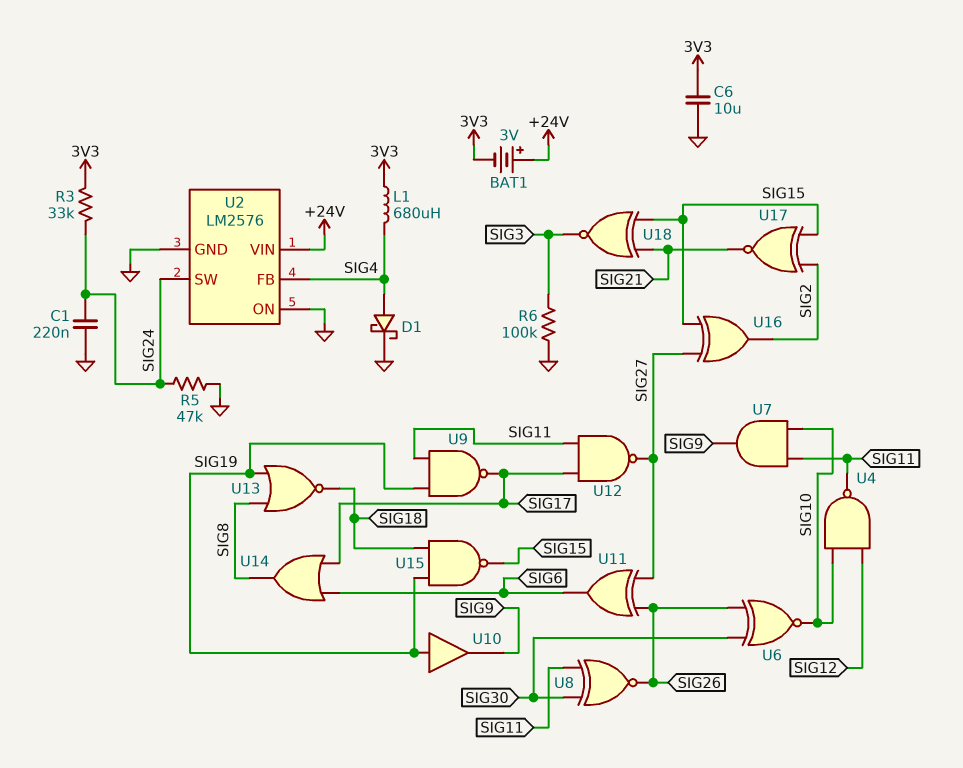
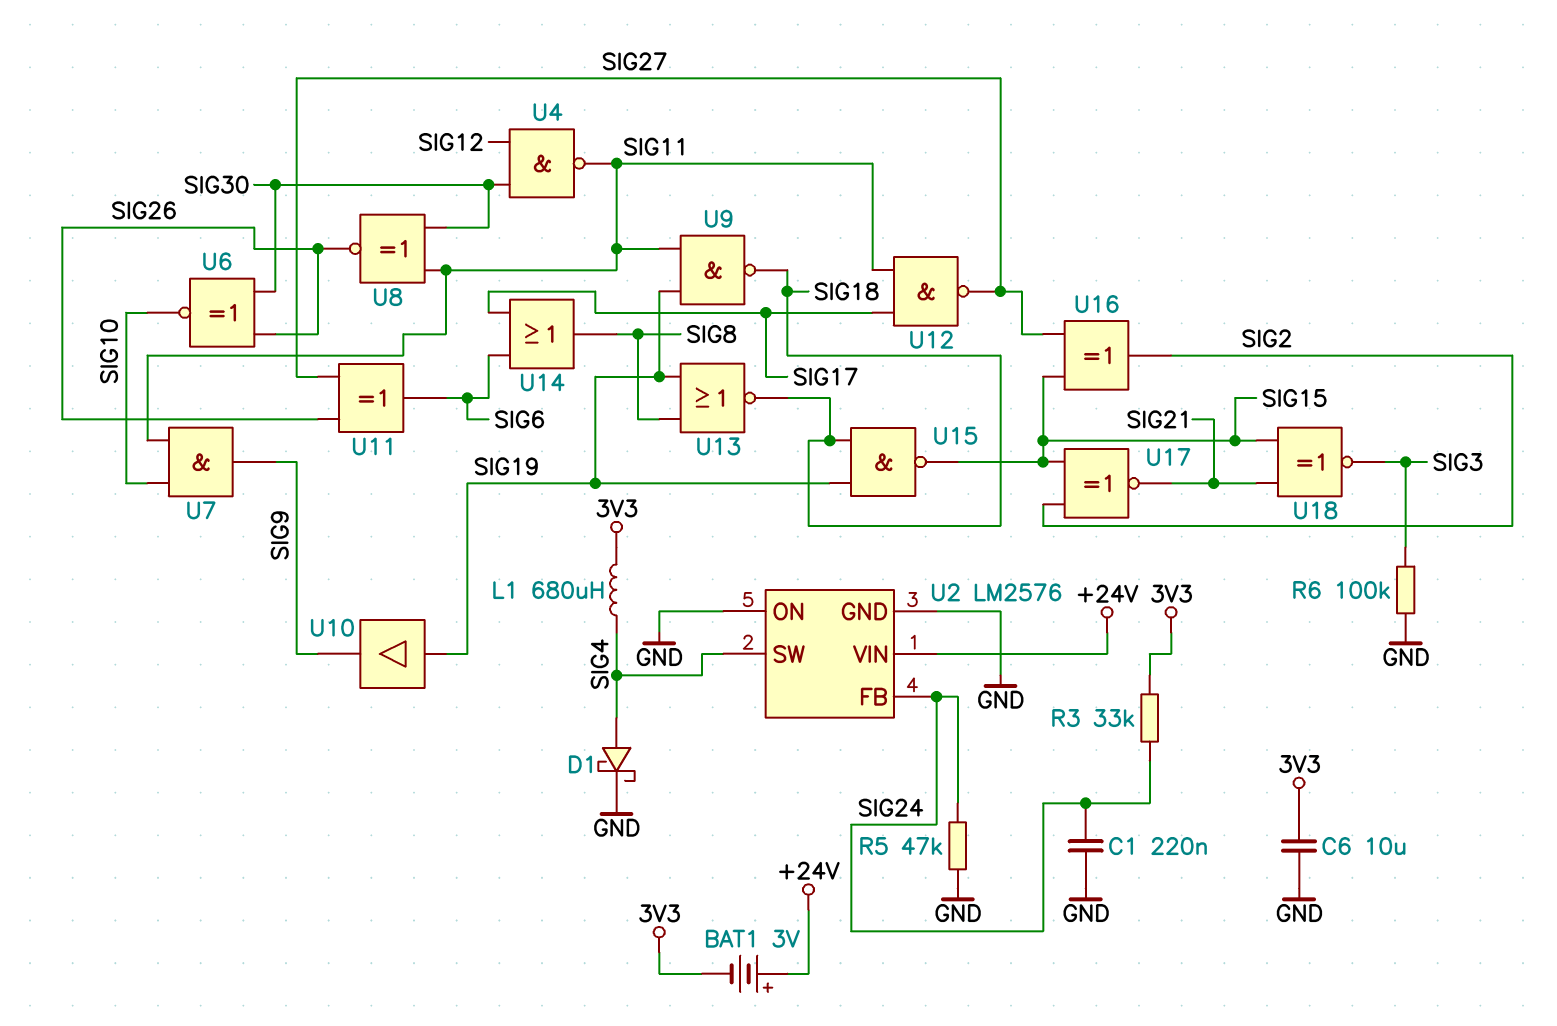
U2 pin FB: SIG4 -> SIG24
U2 pin SW: SIG24 -> SIG4
U4: NAND (in SIG10, in SIG12, out SIG11) -> NAND (in SIG12, in SIG30, out SIG11)
U9: NAND (in SIG11, in SIG19, out SIG17) -> NAND (in SIG11, in SIG19, out SIG18)

